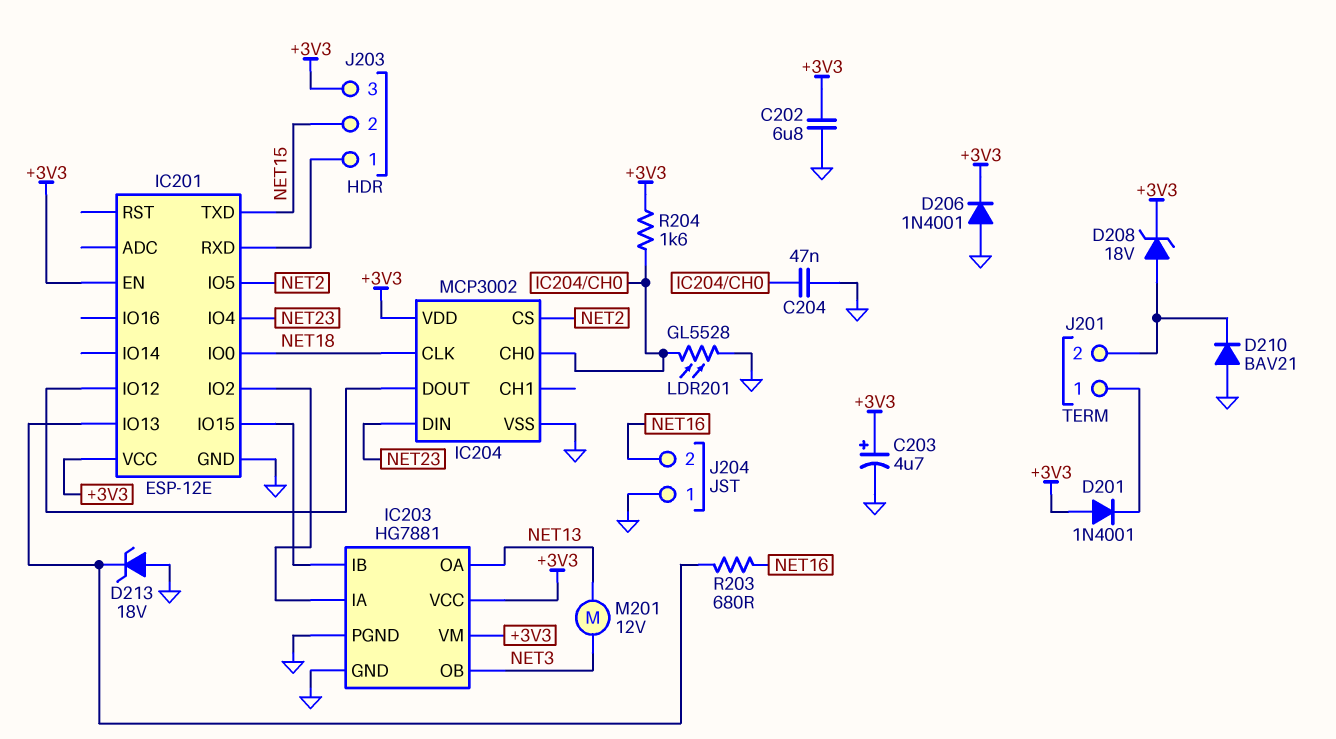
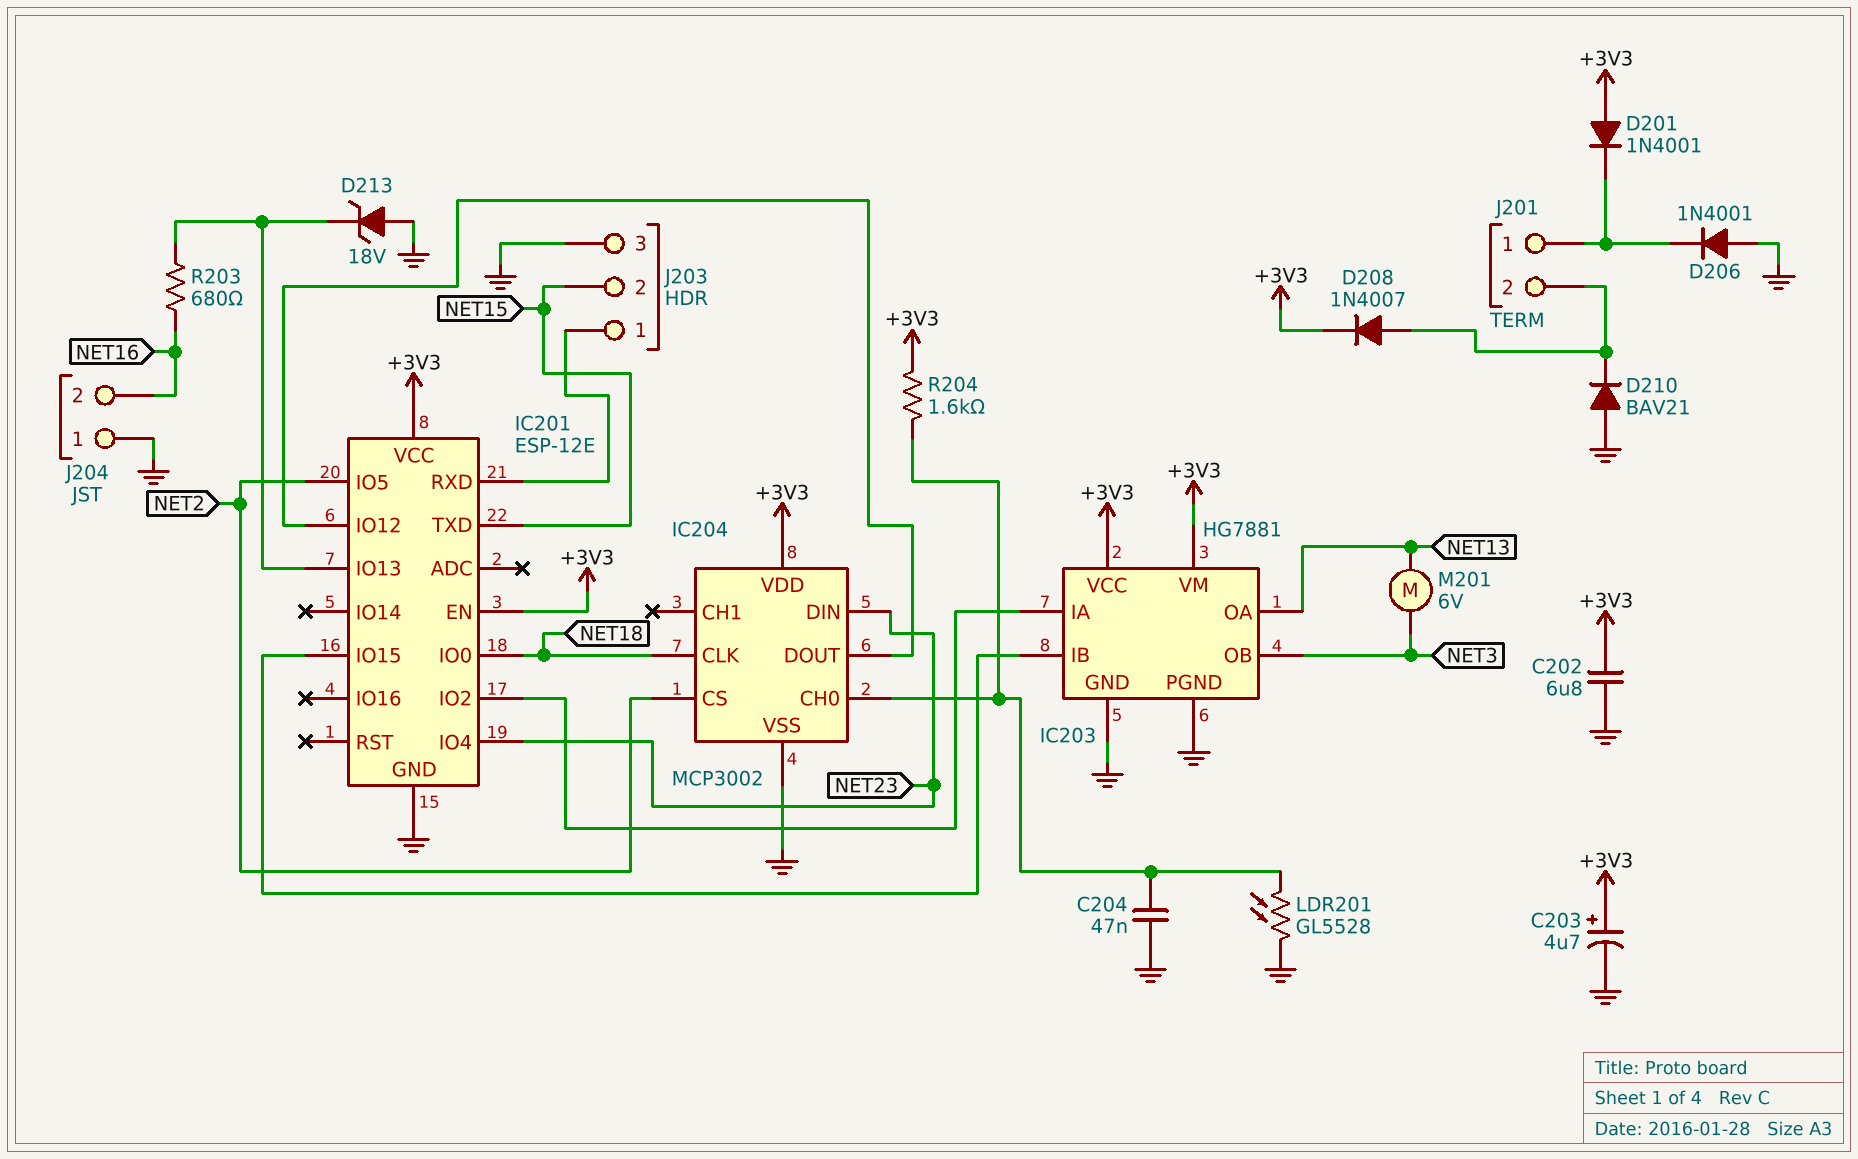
D206: diode 1N4001 (A GND, K +3V3) -> diode 1N4001 (A GND, K J201/1)
D208: zener 18V (A J201/2, K +3V3) -> diode 1N4007 (A J201/2, K +3V3)
J203 pin 3: +3V3 -> GND
M201: motor 12V (NET3, NET13) -> motor 6V (NET3, NET13)

